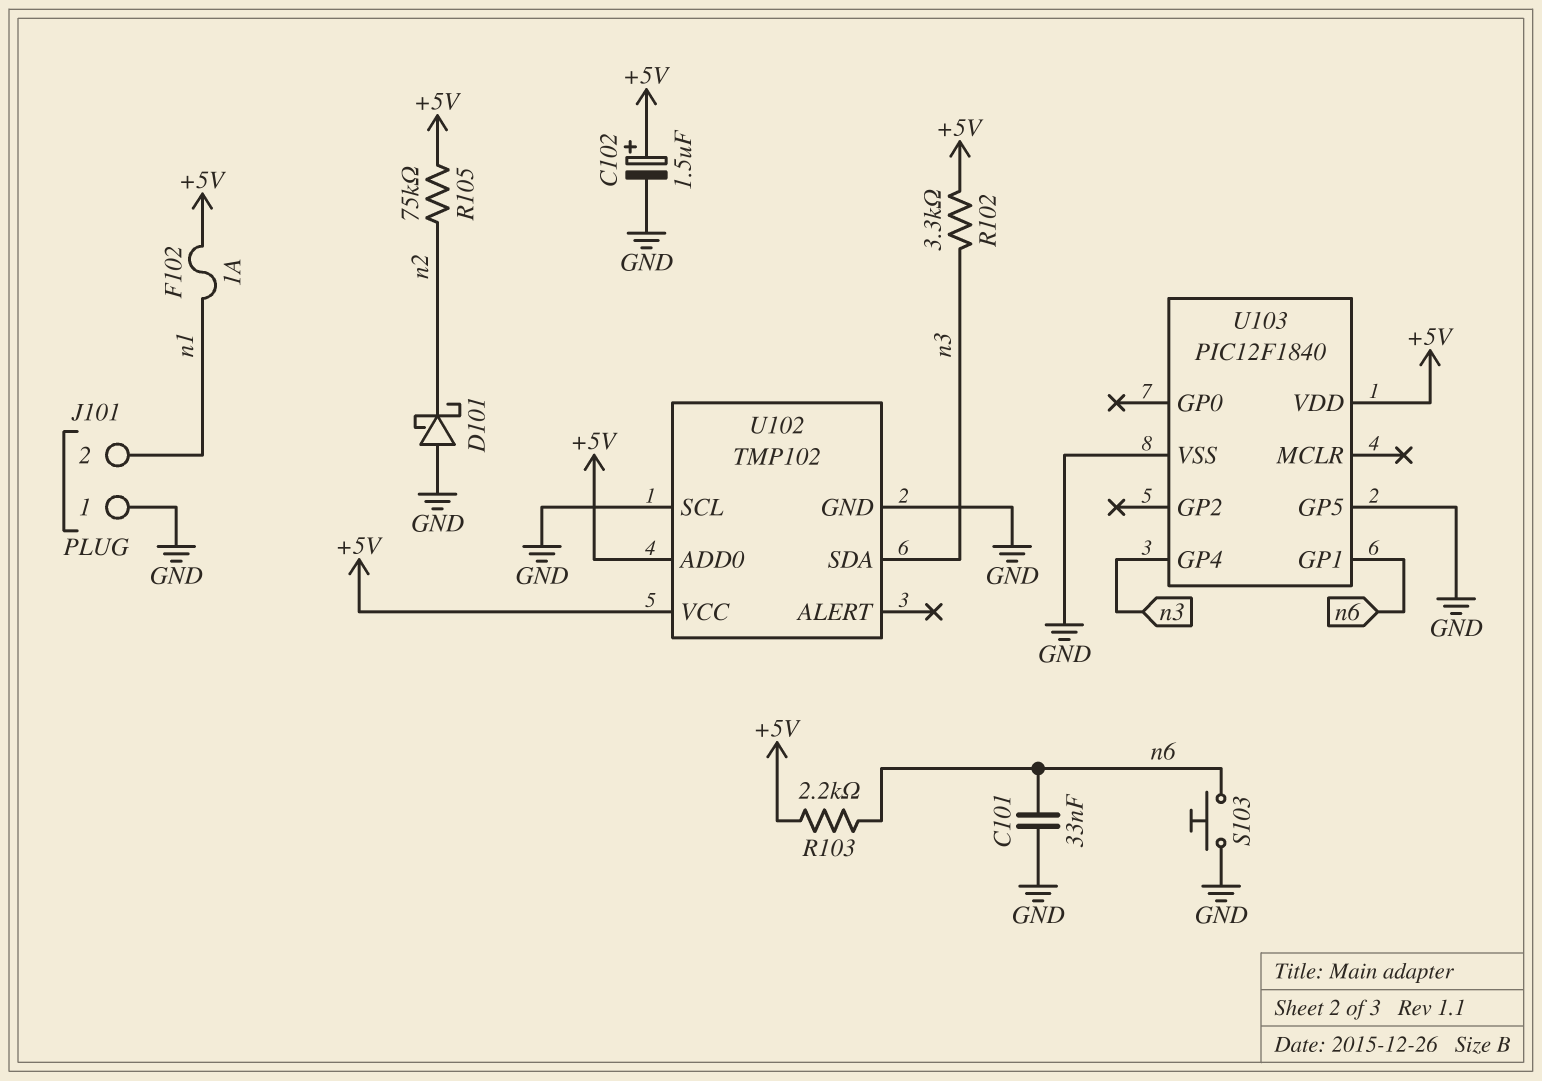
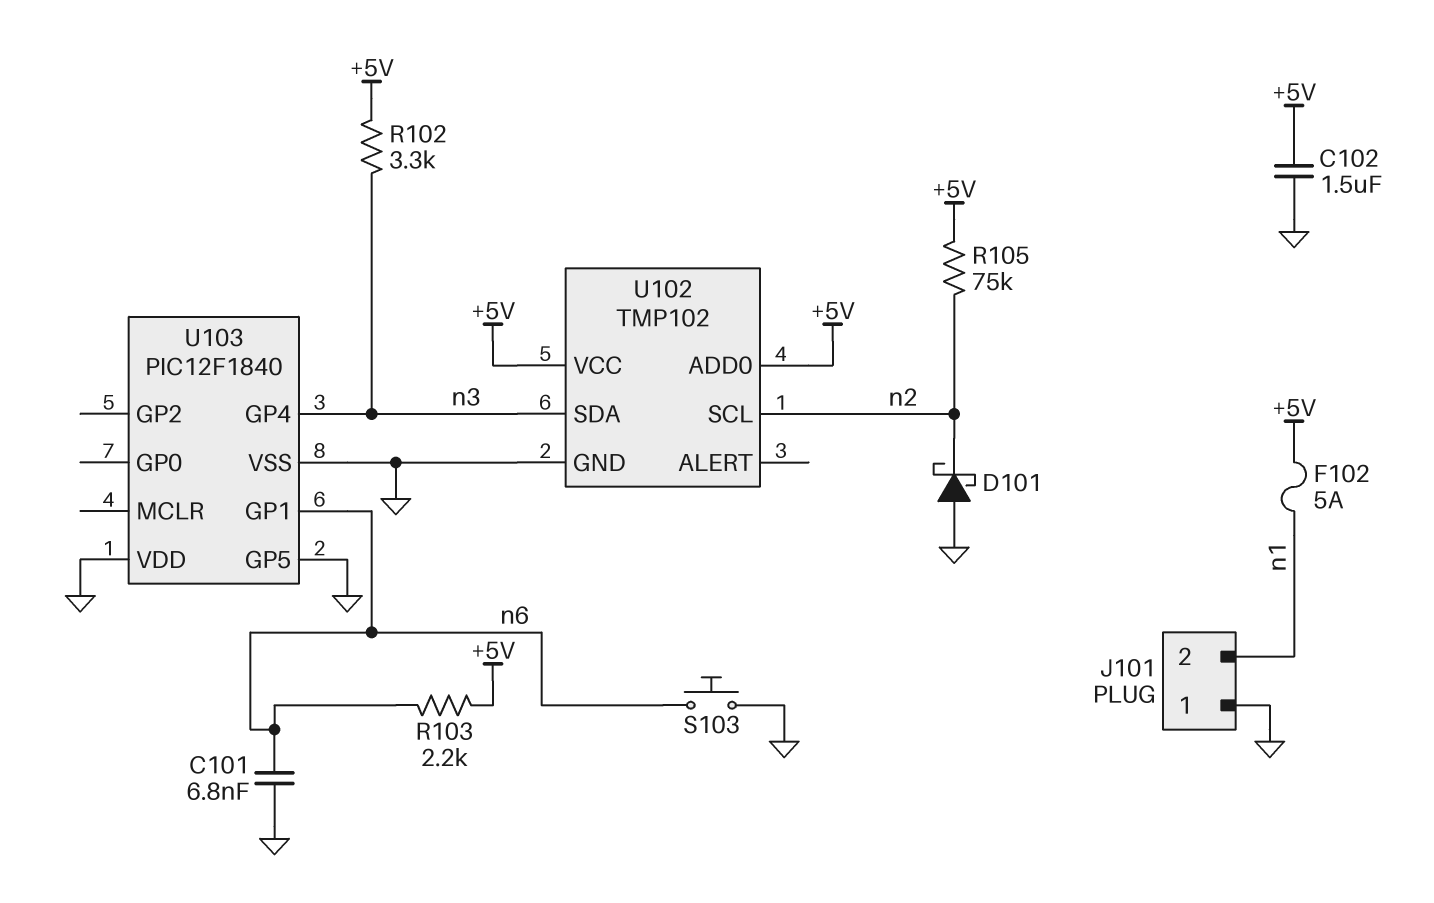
C101: 33nF (GND, n6) -> 6.8nF (GND, n6)
C102: 1.5uF (plus +5V, minus GND) -> 1.5uF (+5V, GND)
F102: 1A (+5V, n1) -> 5A (+5V, n1)
U102 pin SCL: GND -> n2
U103 pin VDD: +5V -> GND

